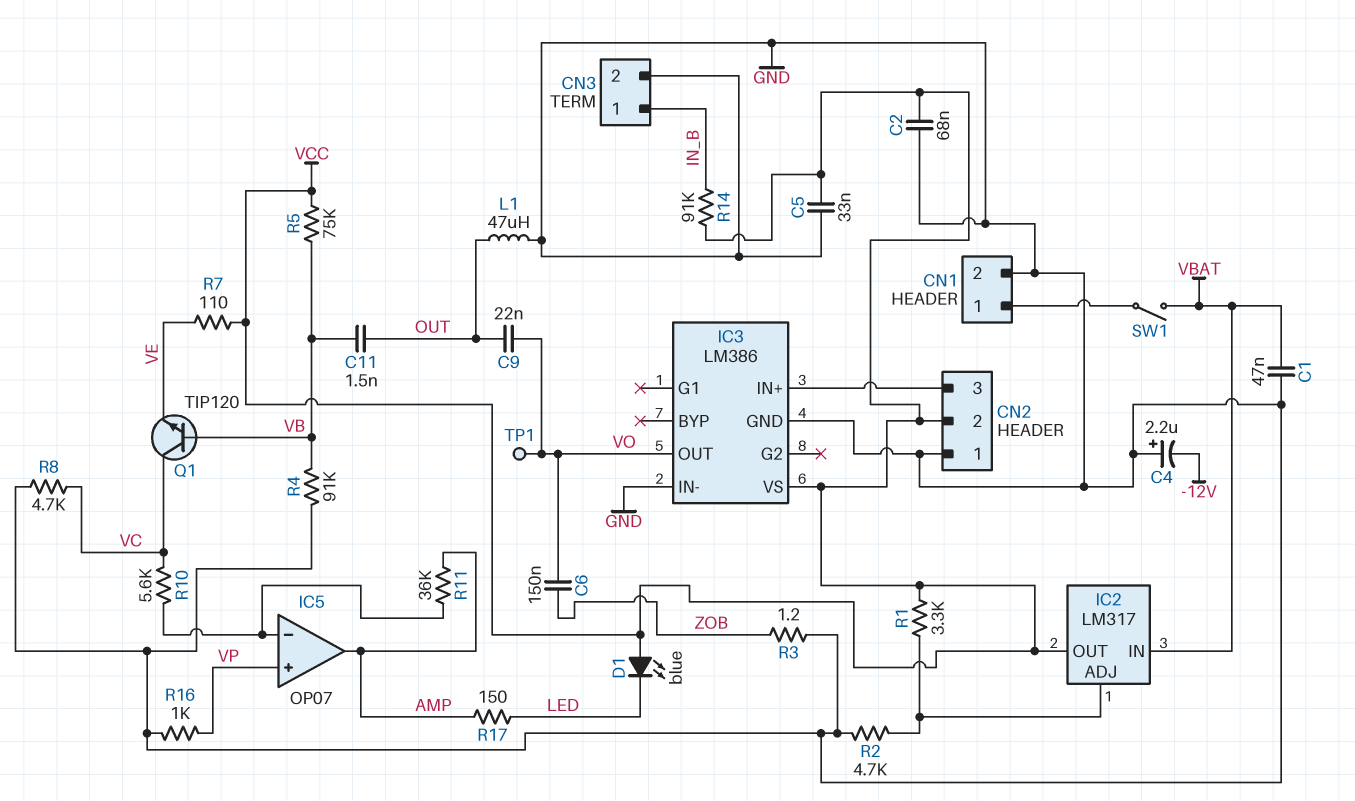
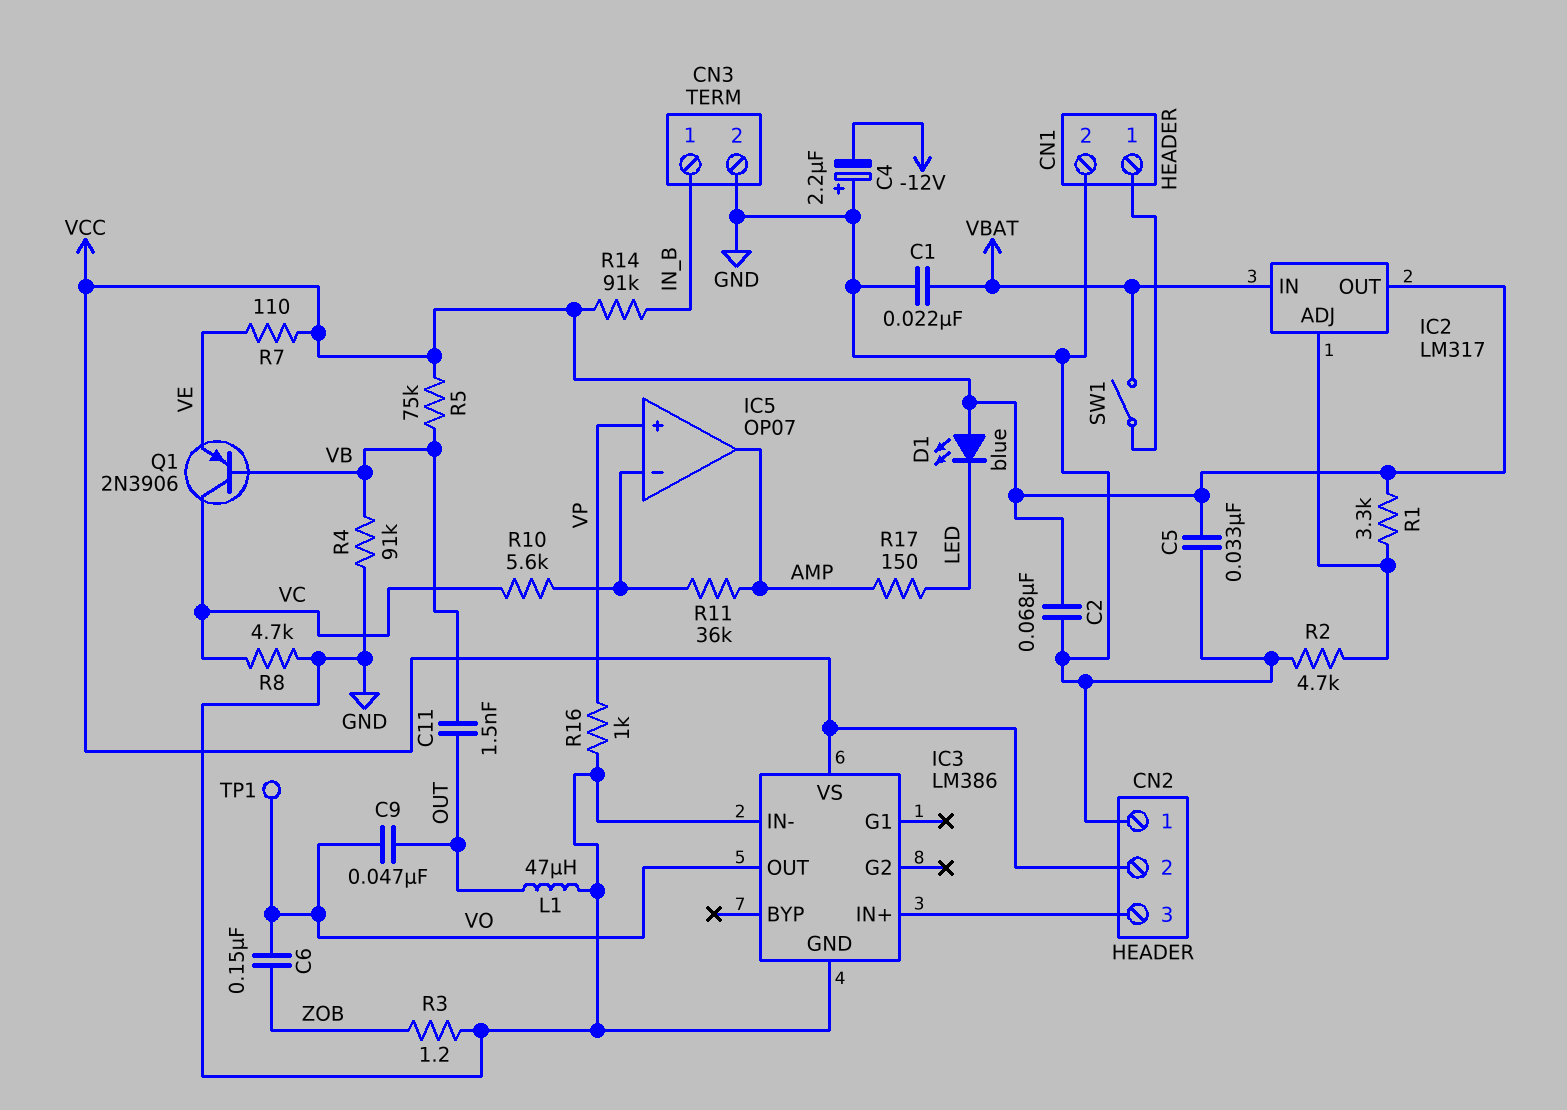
C1: 47nF (GND, VBAT) -> 22nF (GND, VBAT)
C9: 22nF (OUT, VO) -> 47nF (OUT, VO)
Q1: NPN TIP120 (B VB, C VC, E VE) -> PNP 2N3906 (B VB, C VC, E VE)

